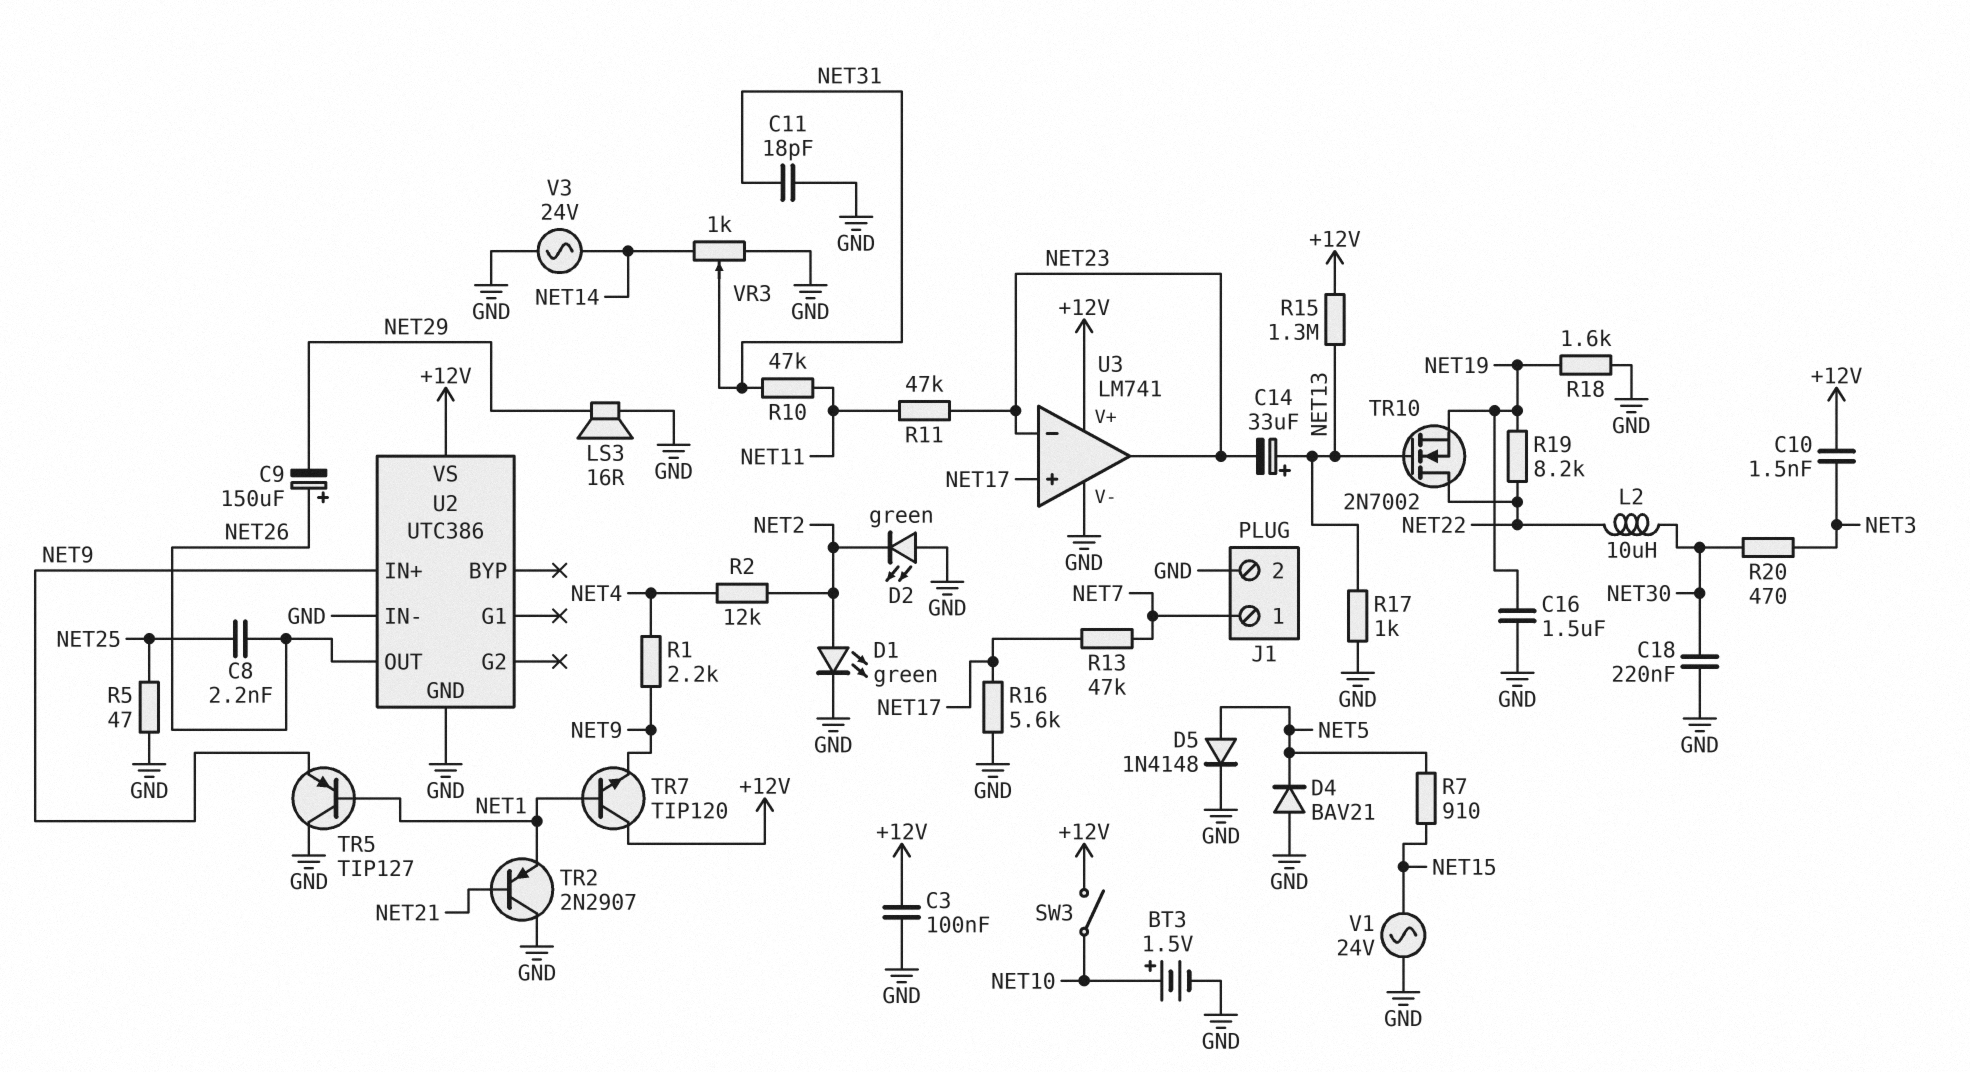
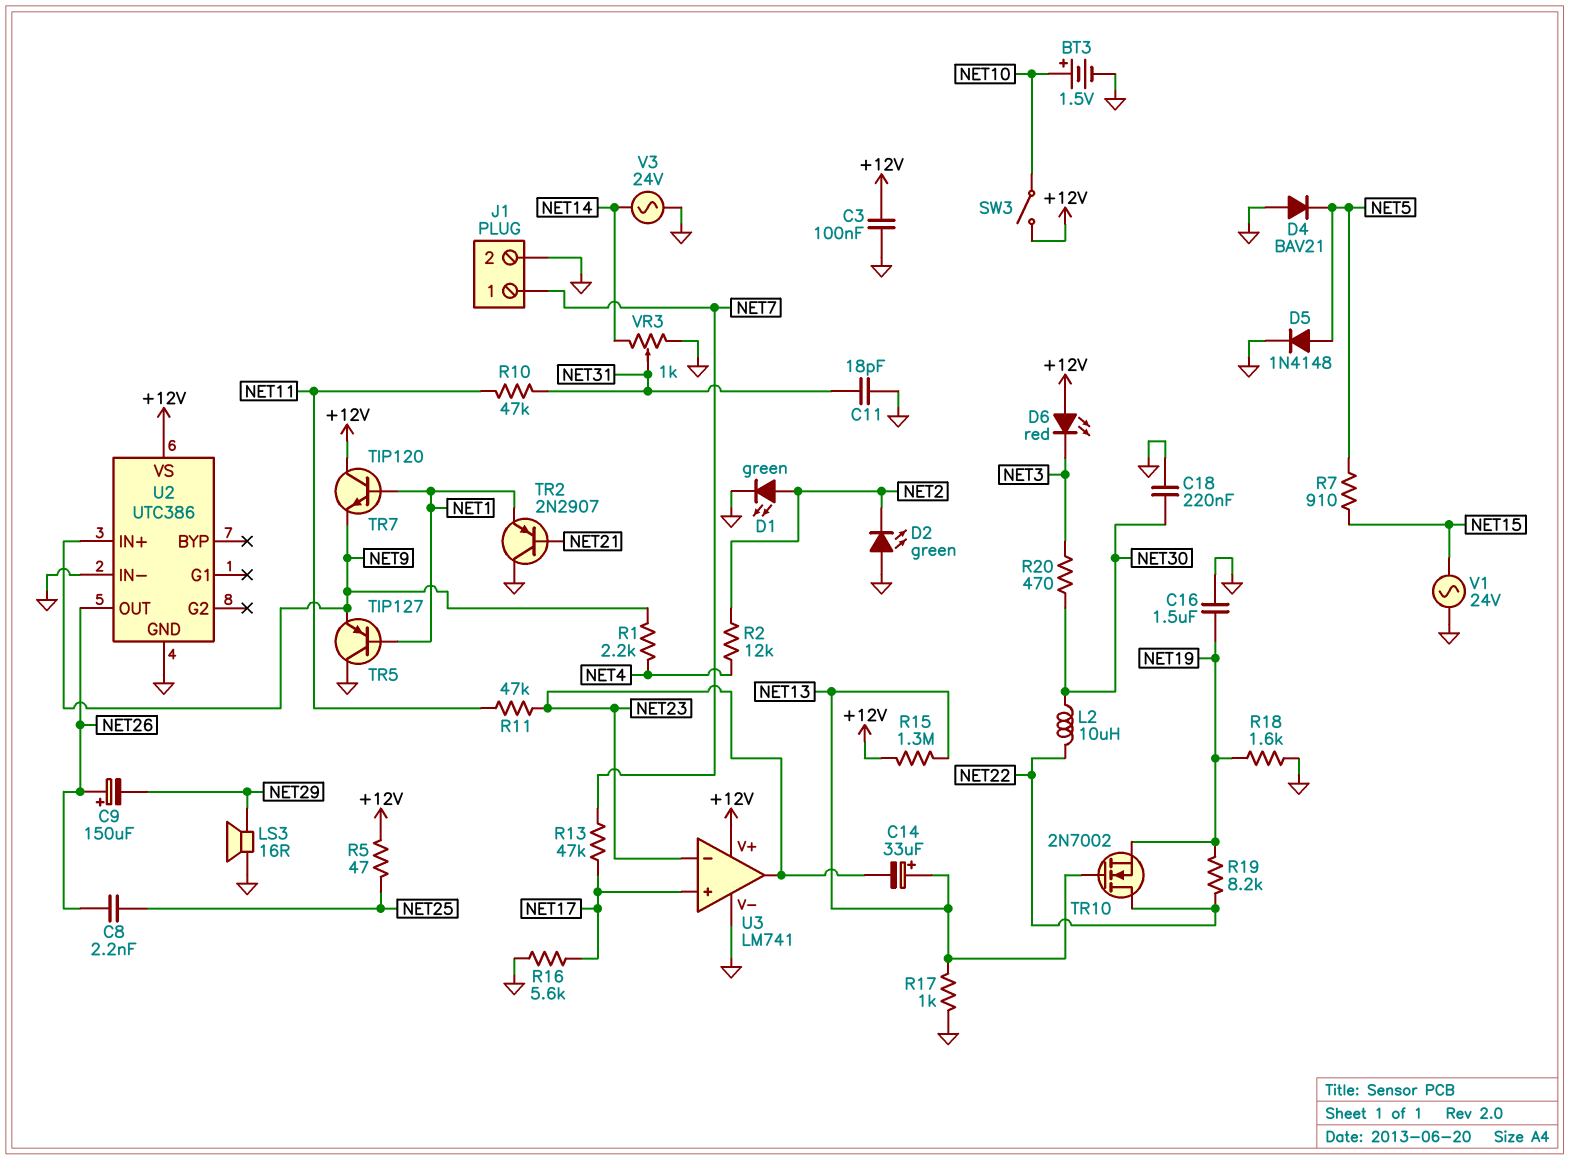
C10: 1.5nF (+12V, NET3) -> none
D6: none -> LED red (A +12V, K NET3)
R5: 47 (GND, NET25) -> 47 (+12V, NET25)

